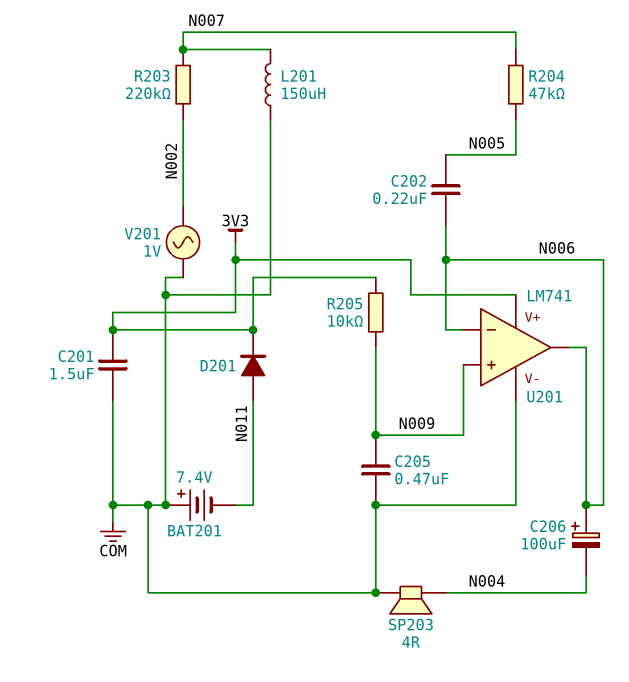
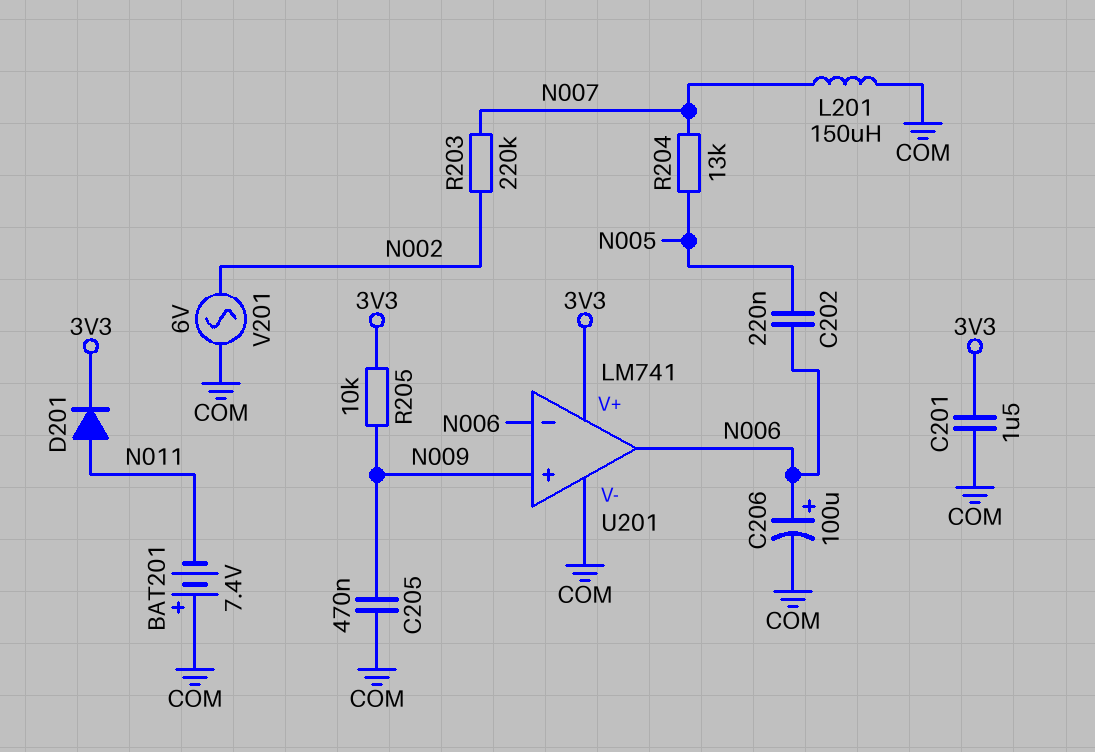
C206: 100uF (plus N006, minus N004) -> 100uF (plus N006, minus COM)
R204: 47k (N005, N007) -> 13k (N005, N007)
SP203: speaker 4R (COM, N004) -> none
V201: AC 1V (COM, N002) -> AC 6V (COM, N002)

